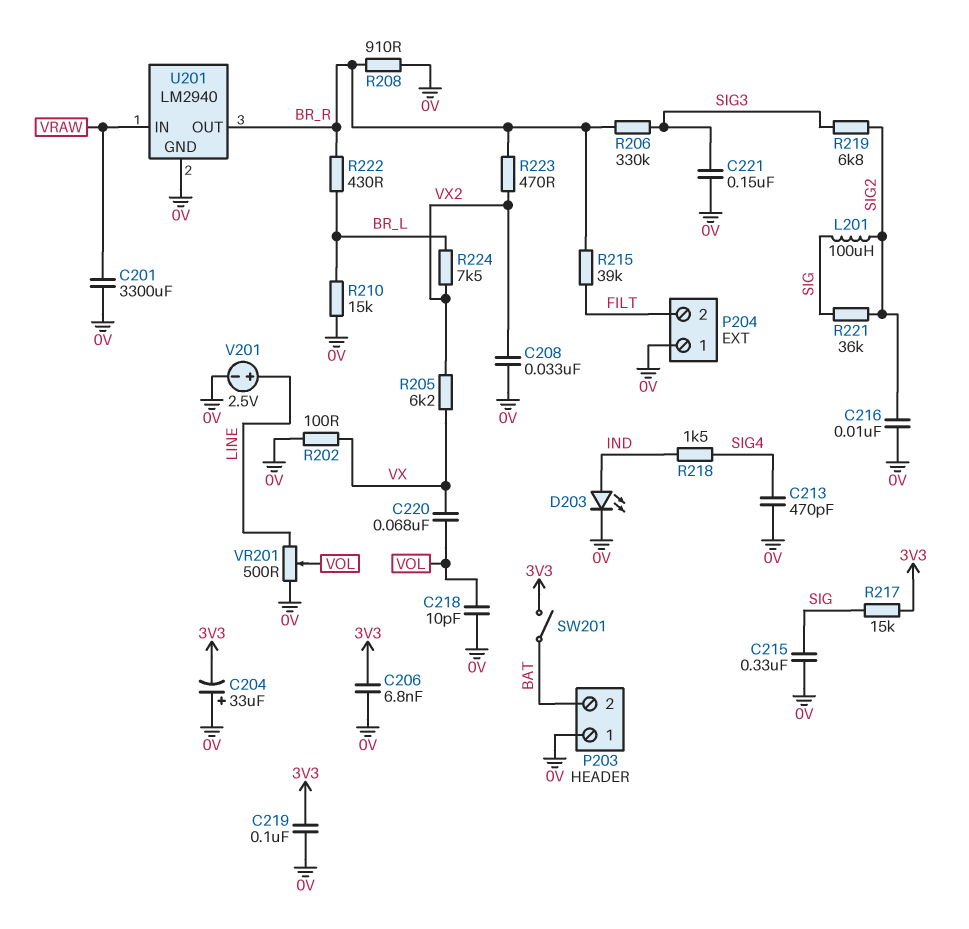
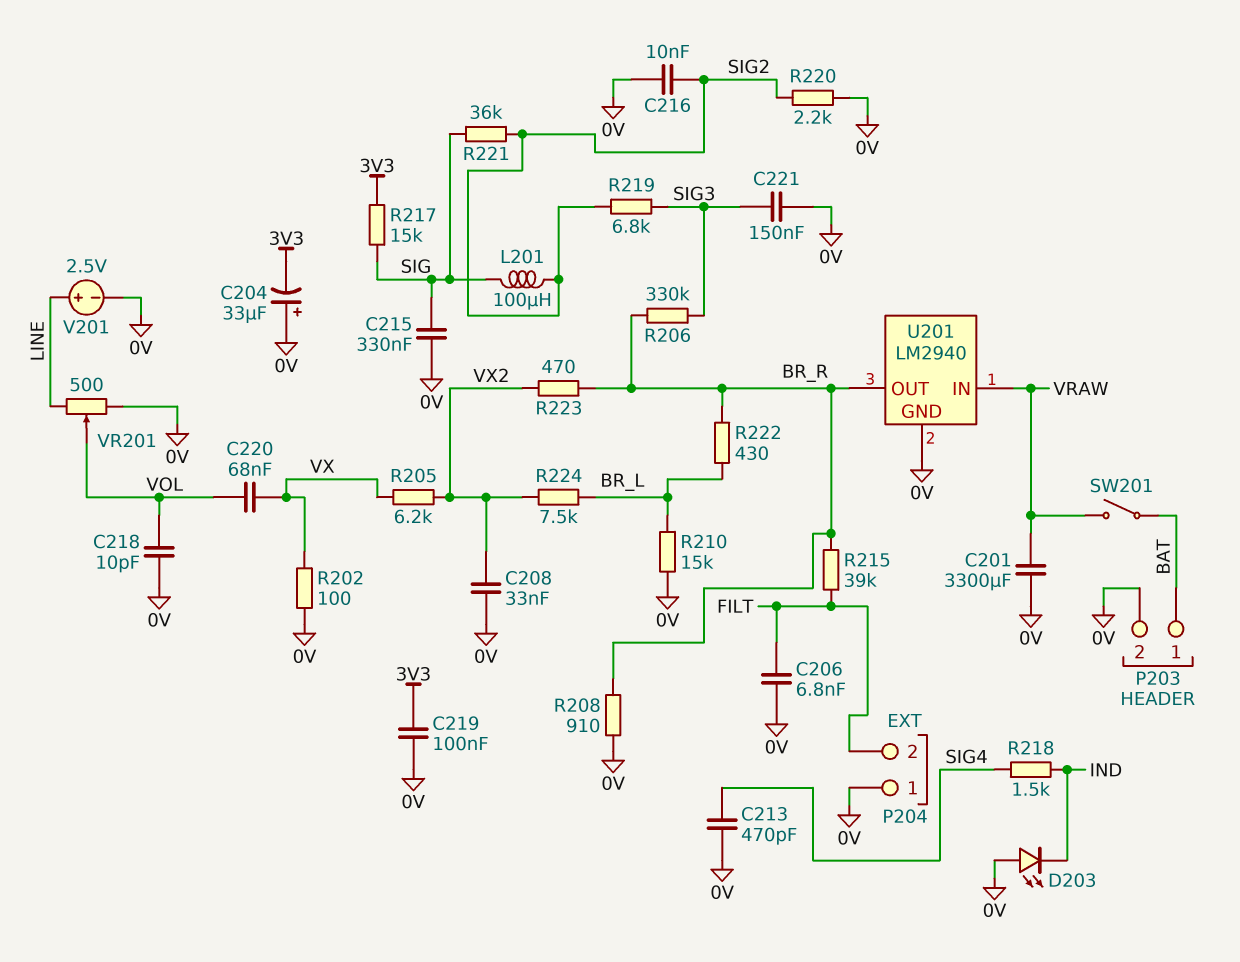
C206: 6.8nF (0V, 3V3) -> 6.8nF (0V, FILT)
D203: LED (A IND, K 0V) -> LED (A 0V, K IND)
P203 pin 1: 0V -> BAT
P203 pin 2: BAT -> 0V
R220: none -> 2.2k (0V, SIG2)
SW201: switch (3V3, BAT) -> switch (BAT, VRAW)

